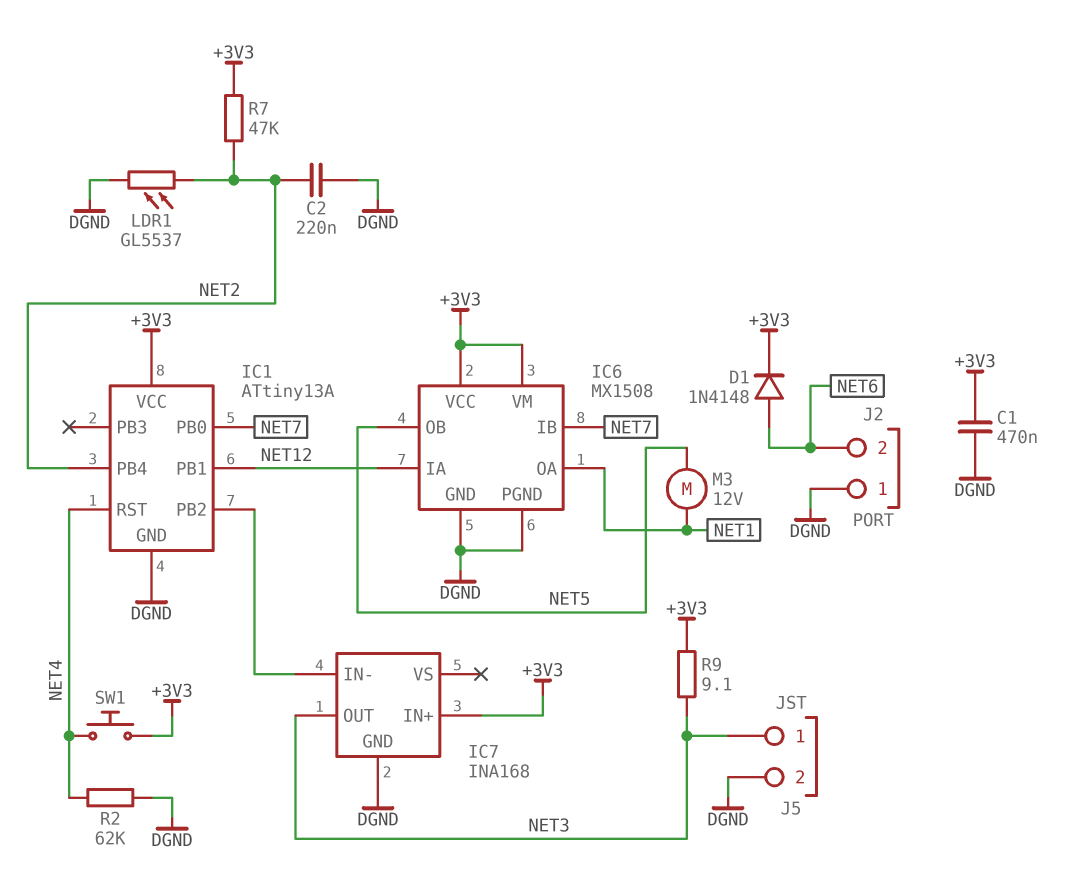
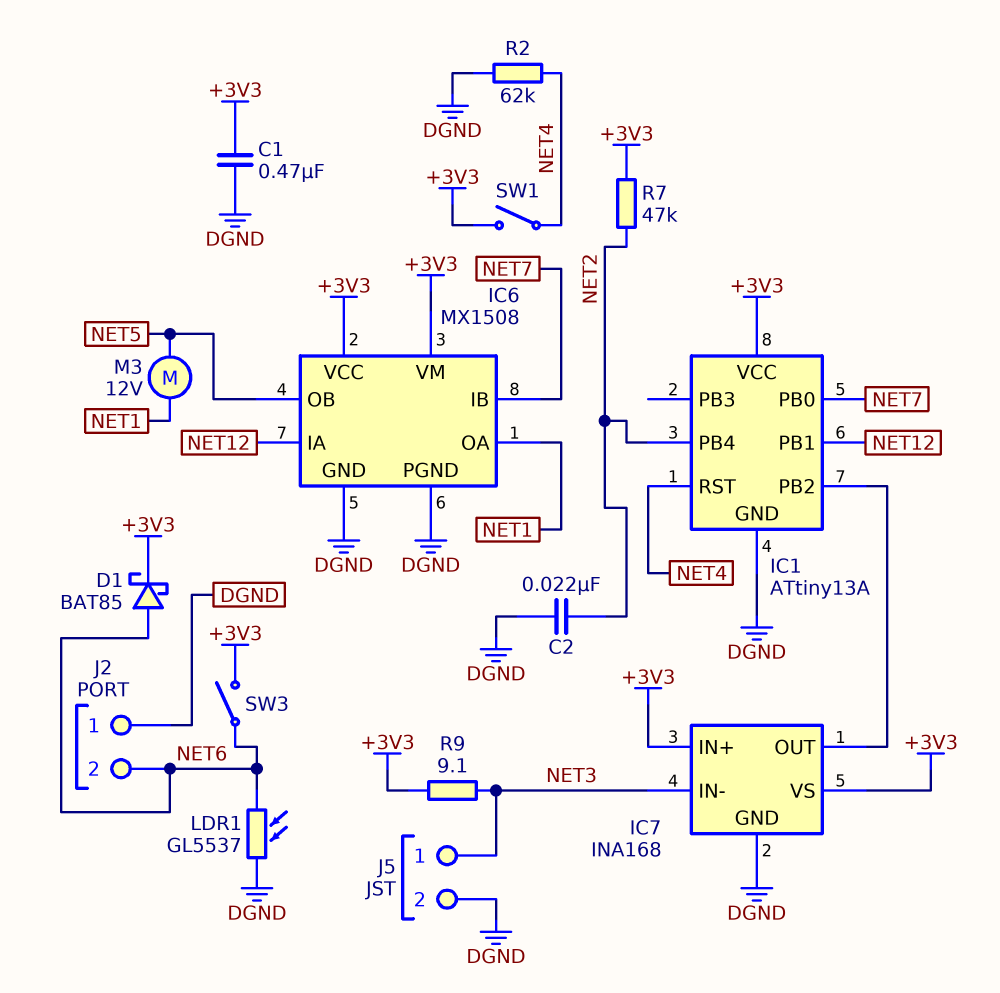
C2: 220nF (DGND, NET2) -> 22nF (DGND, NET2)
D1: diode 1N4148 (A NET6, K +3V3) -> schottky BAT85 (A NET6, K +3V3)
IC7 pin IN-: IC1/PB2 -> NET3
IC7 pin OUT: NET3 -> IC1/PB2
IC7 pin VS: none -> +3V3
LDR1: GL5537 (DGND, NET2) -> GL5537 (DGND, NET6)
SW1: button (+3V3, NET4) -> switch (+3V3, NET4)
SW3: none -> switch (+3V3, NET6)

